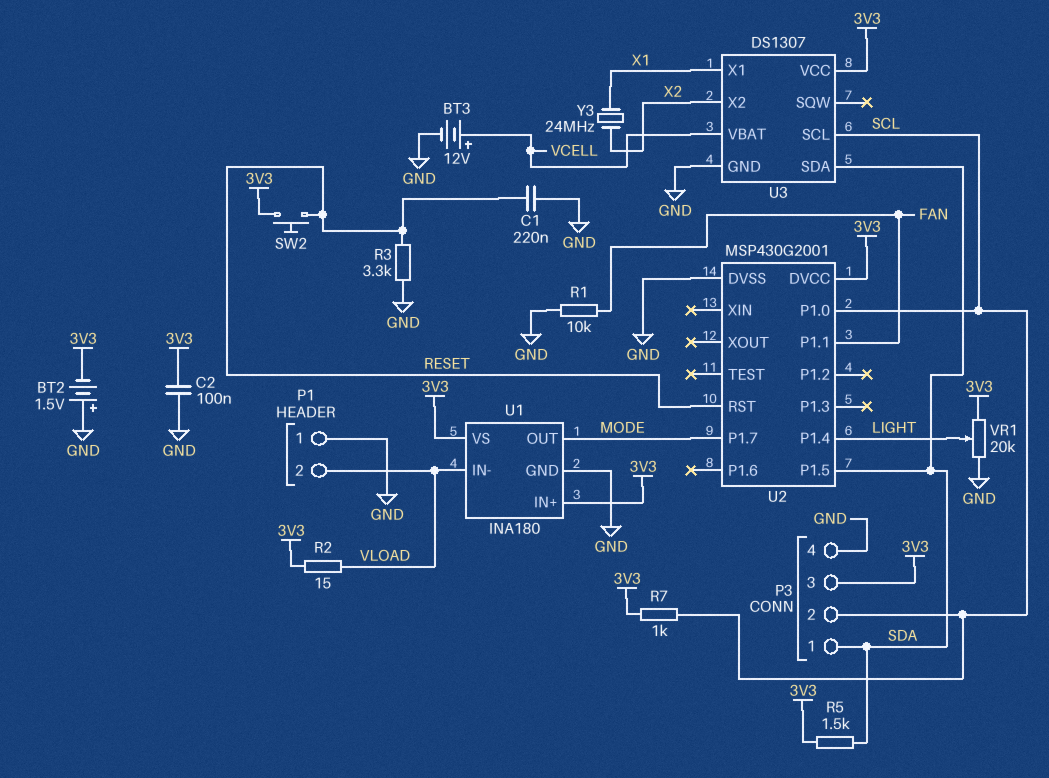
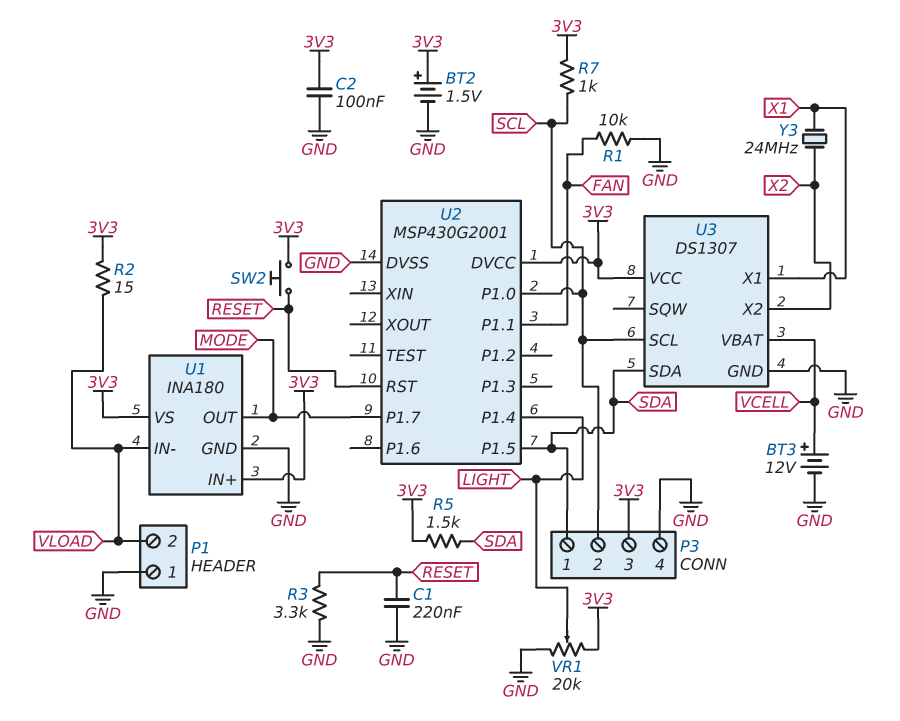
BT2: 1.5V (plus GND, minus 3V3) -> 1.5V (plus 3V3, minus GND)

